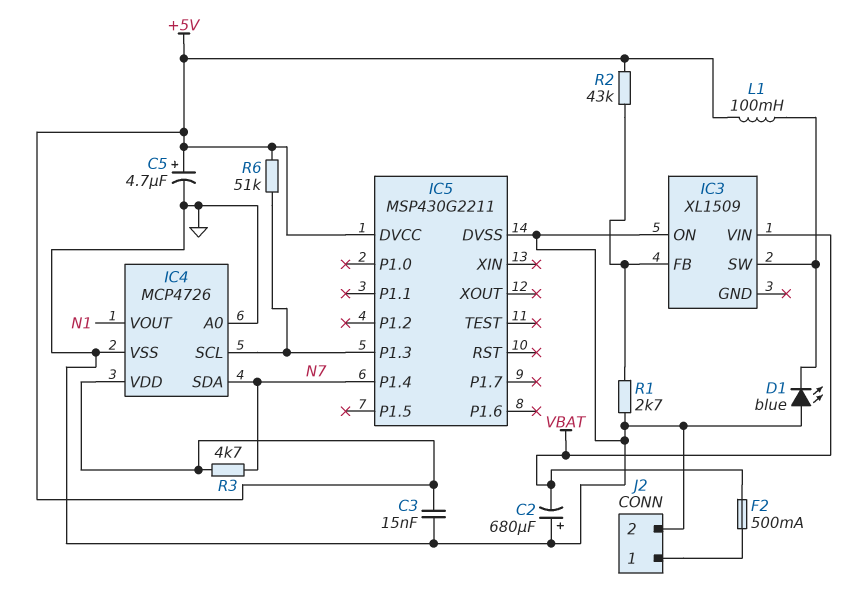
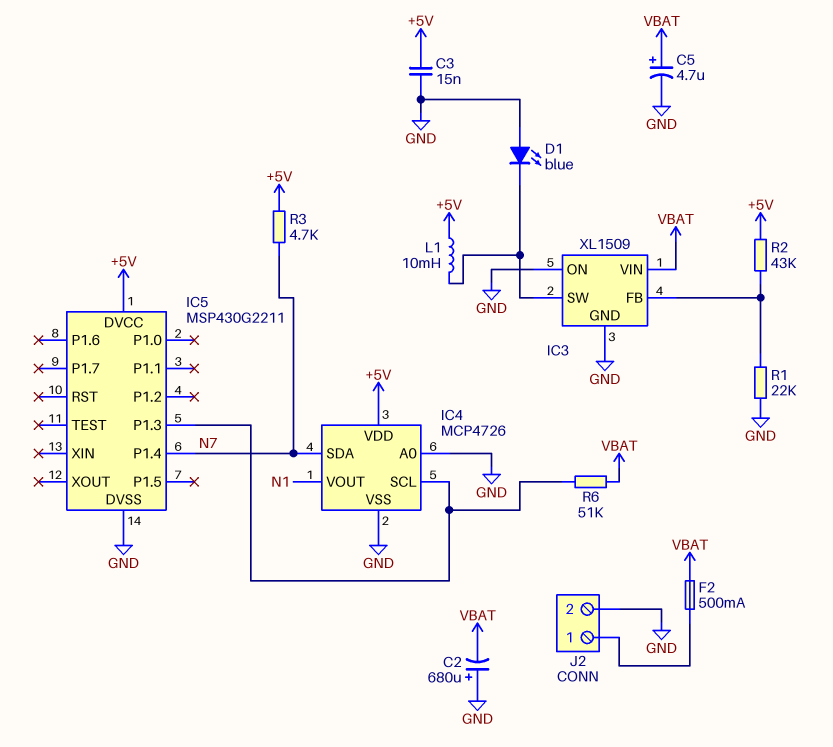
C5: 4.7uF (plus +5V, minus GND) -> 4.7uF (plus VBAT, minus GND)
IC3 pin GND: none -> GND
L1: 100mH (+5V, IC3/SW) -> 10mH (+5V, IC3/SW)
R1: 2.7k (GND, IC3/FB) -> 22k (GND, IC3/FB)
R6: 51k (+5V, IC4/SCL) -> 51k (IC4/SCL, VBAT)

